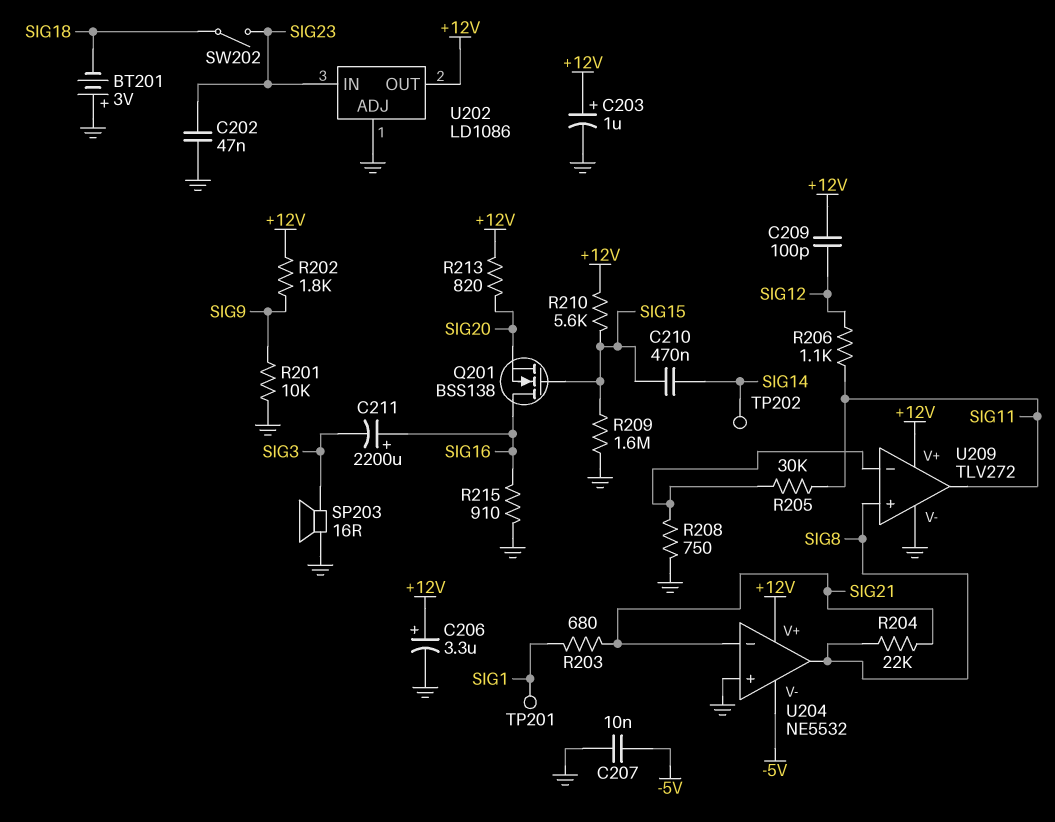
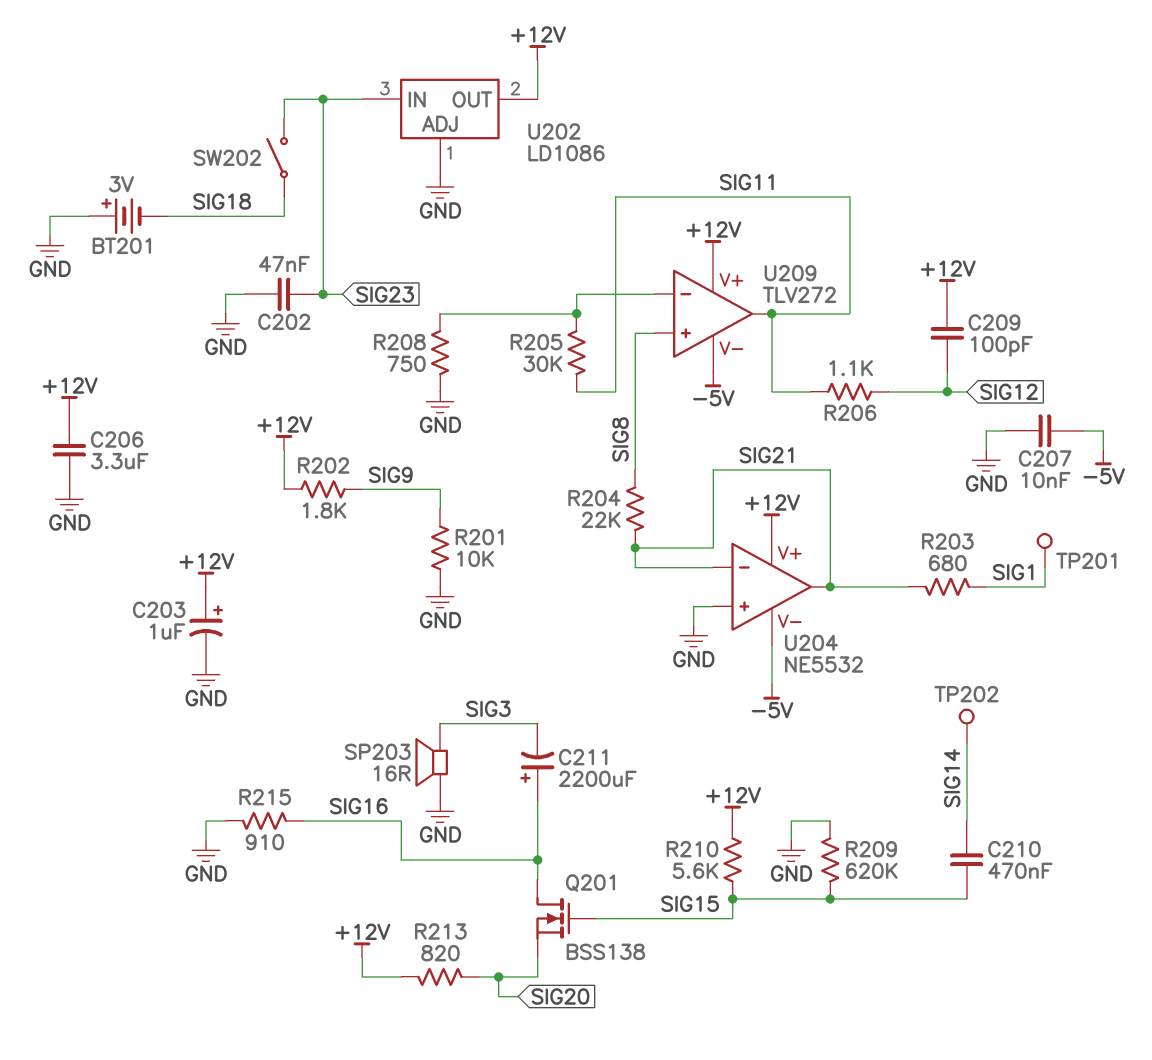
C206: 3.3uF (plus +12V, minus GND) -> 3.3uF (+12V, GND)
R209: 1.6M (GND, SIG15) -> 620k (GND, SIG15)
U204 pin out: SIG8 -> SIG21
U209 pin V-: GND -> -5V

